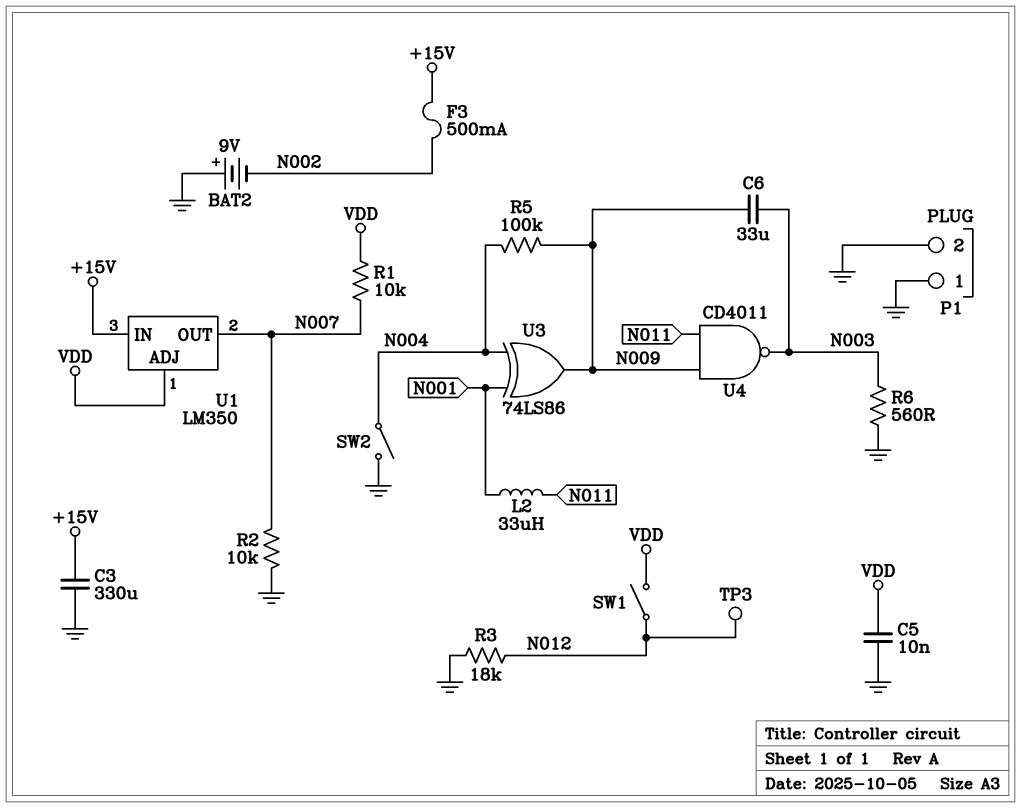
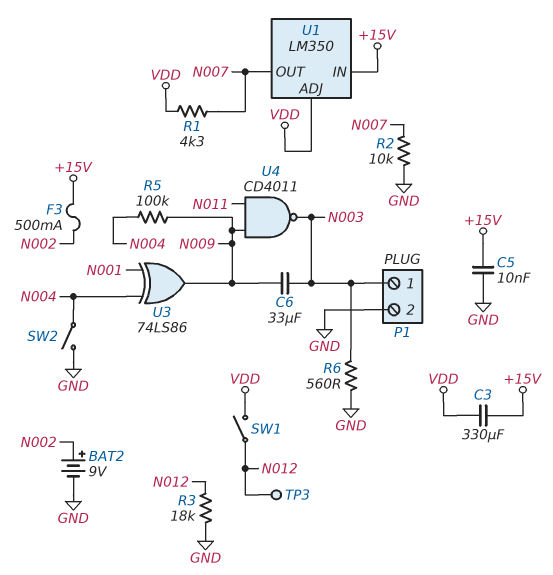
BAT2: 9V (plus GND, minus N002) -> 9V (plus N002, minus GND)
C3: 330uF (+15V, GND) -> 330uF (+15V, VDD)
C5: 10nF (GND, VDD) -> 10nF (+15V, GND)
L2: 33uH (N001, N011) -> none
P1 pin 1: GND -> N003
R1: 10k (N007, VDD) -> 4.3k (N007, VDD)

